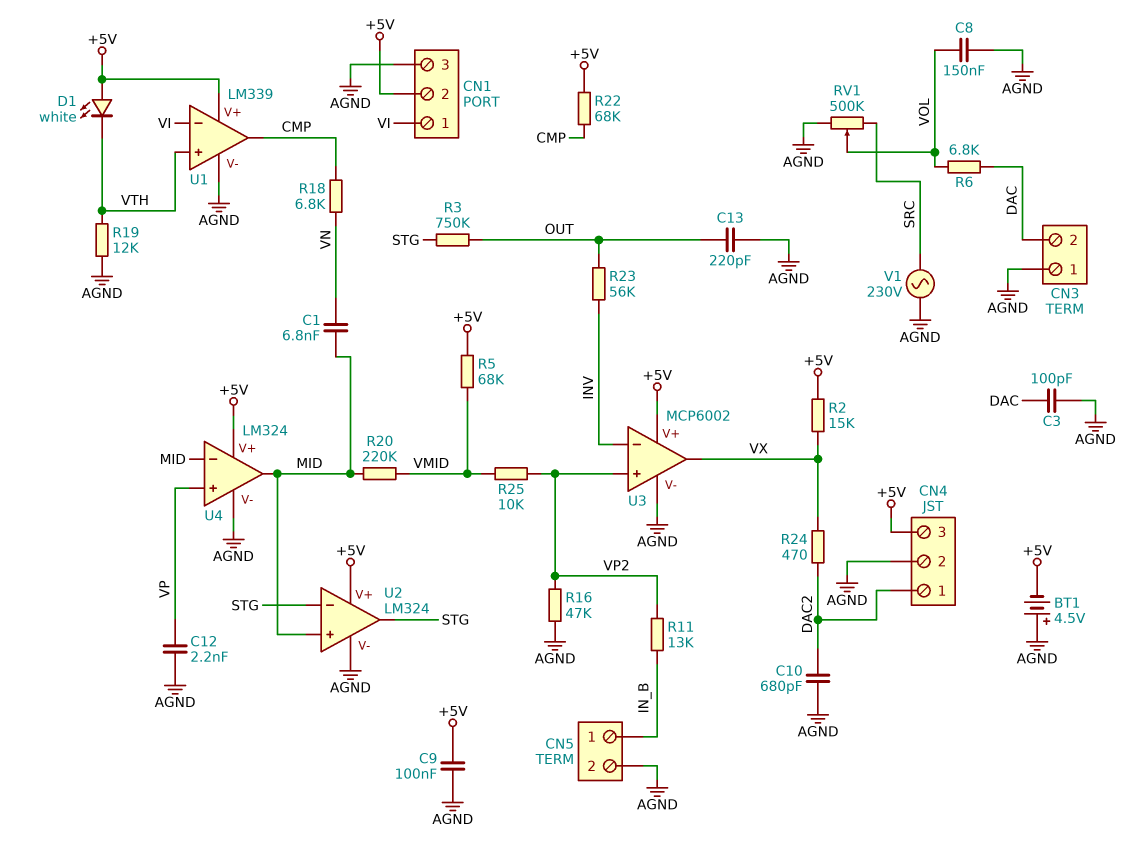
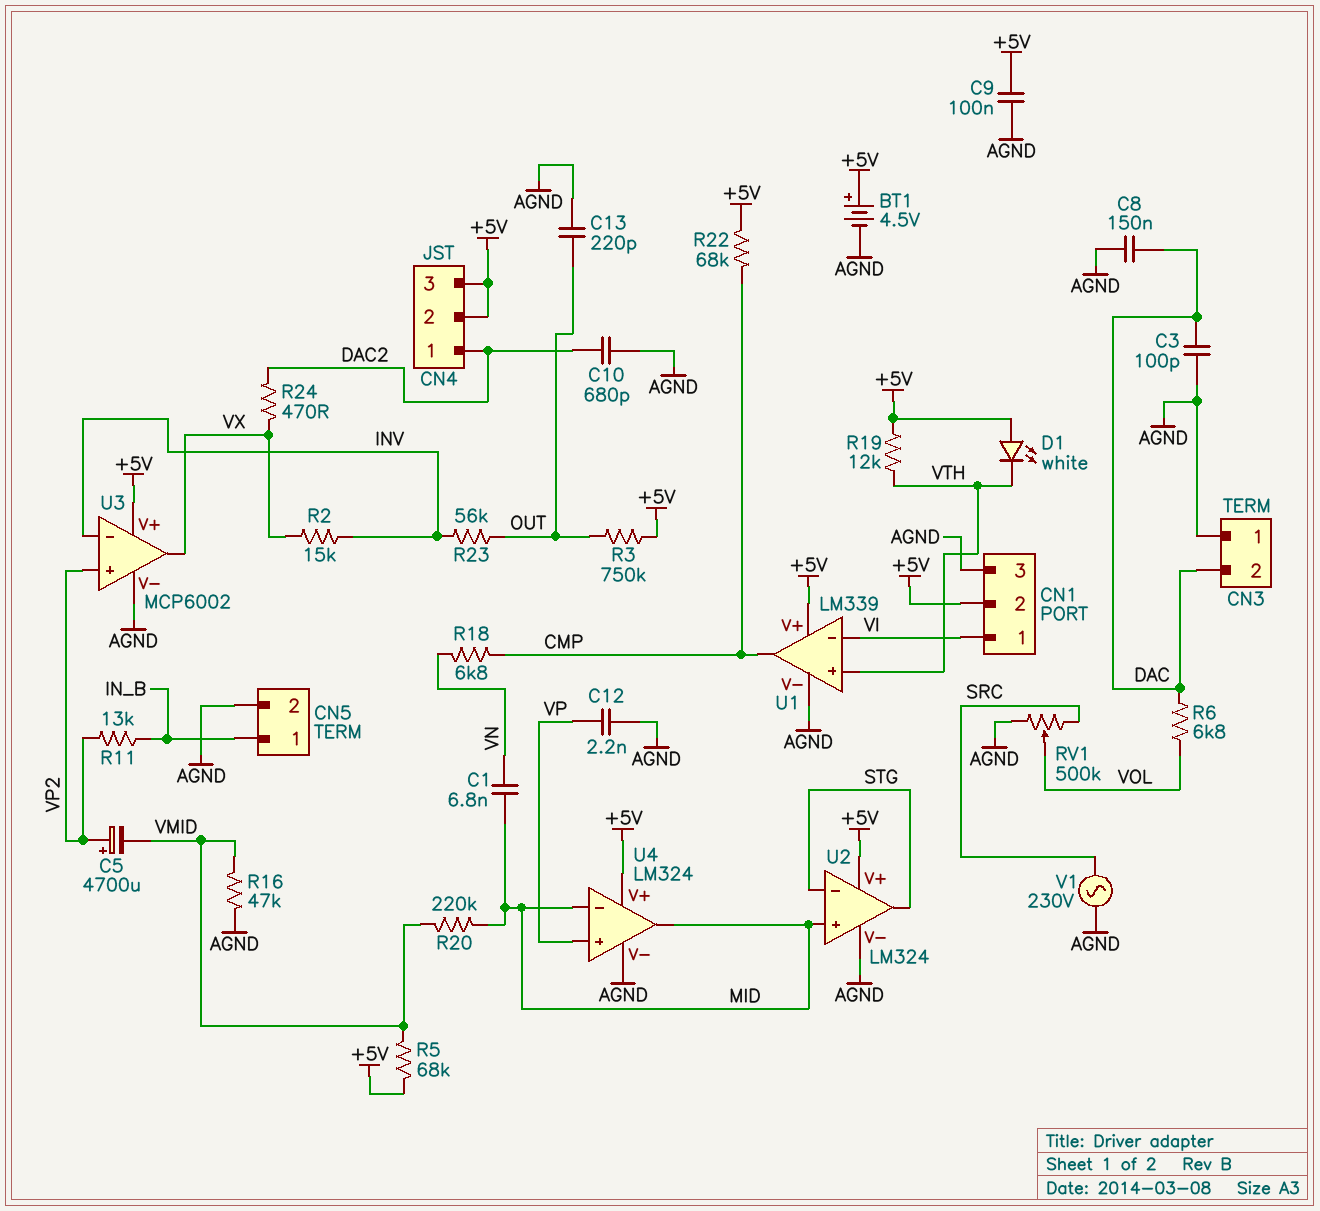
BT1: 4.5V (plus AGND, minus +5V) -> 4.5V (plus +5V, minus AGND)
C5: none -> 4700uF (plus VP2, minus VMID)
C8: 150nF (AGND, VOL) -> 150nF (AGND, DAC)
CN4 pin 2: AGND -> +5V
R2: 15k (+5V, VX) -> 15k (INV, VX)
R3: 750k (OUT, STG) -> 750k (+5V, OUT)
R16: 47k (AGND, VP2) -> 47k (AGND, VMID)
R19: 12k (AGND, VTH) -> 12k (+5V, VTH)
R25: 10k (VMID, VP2) -> none

